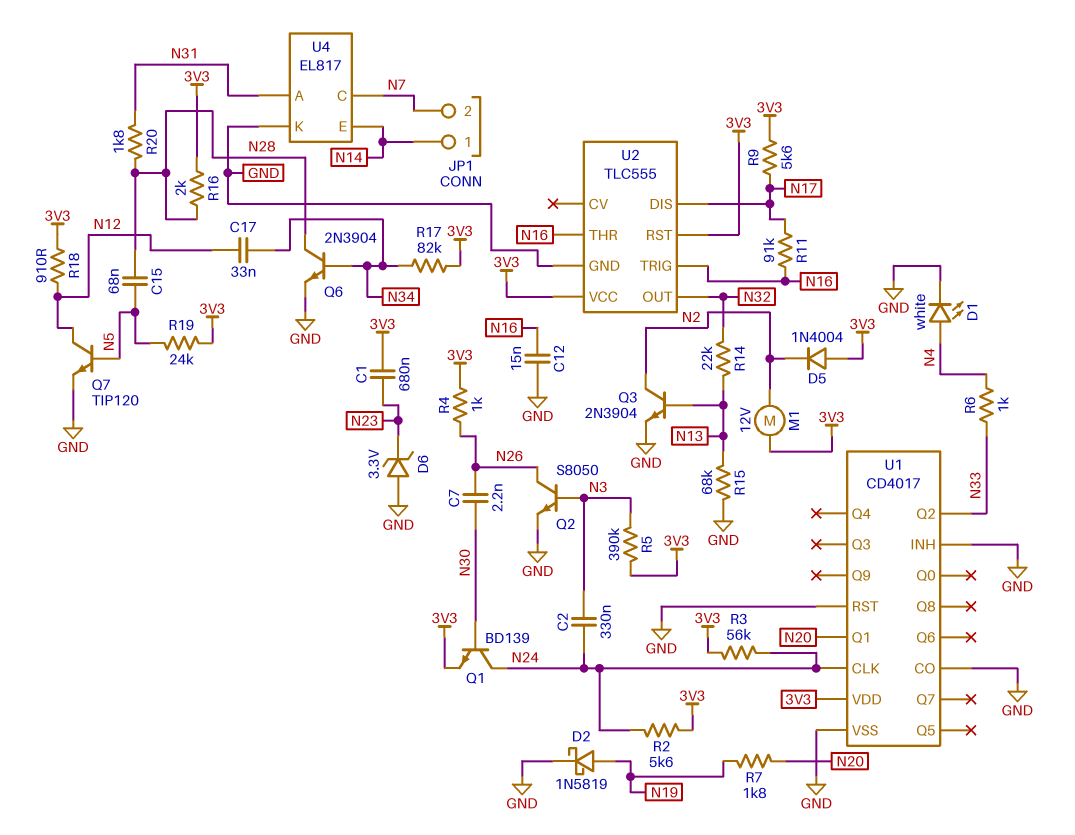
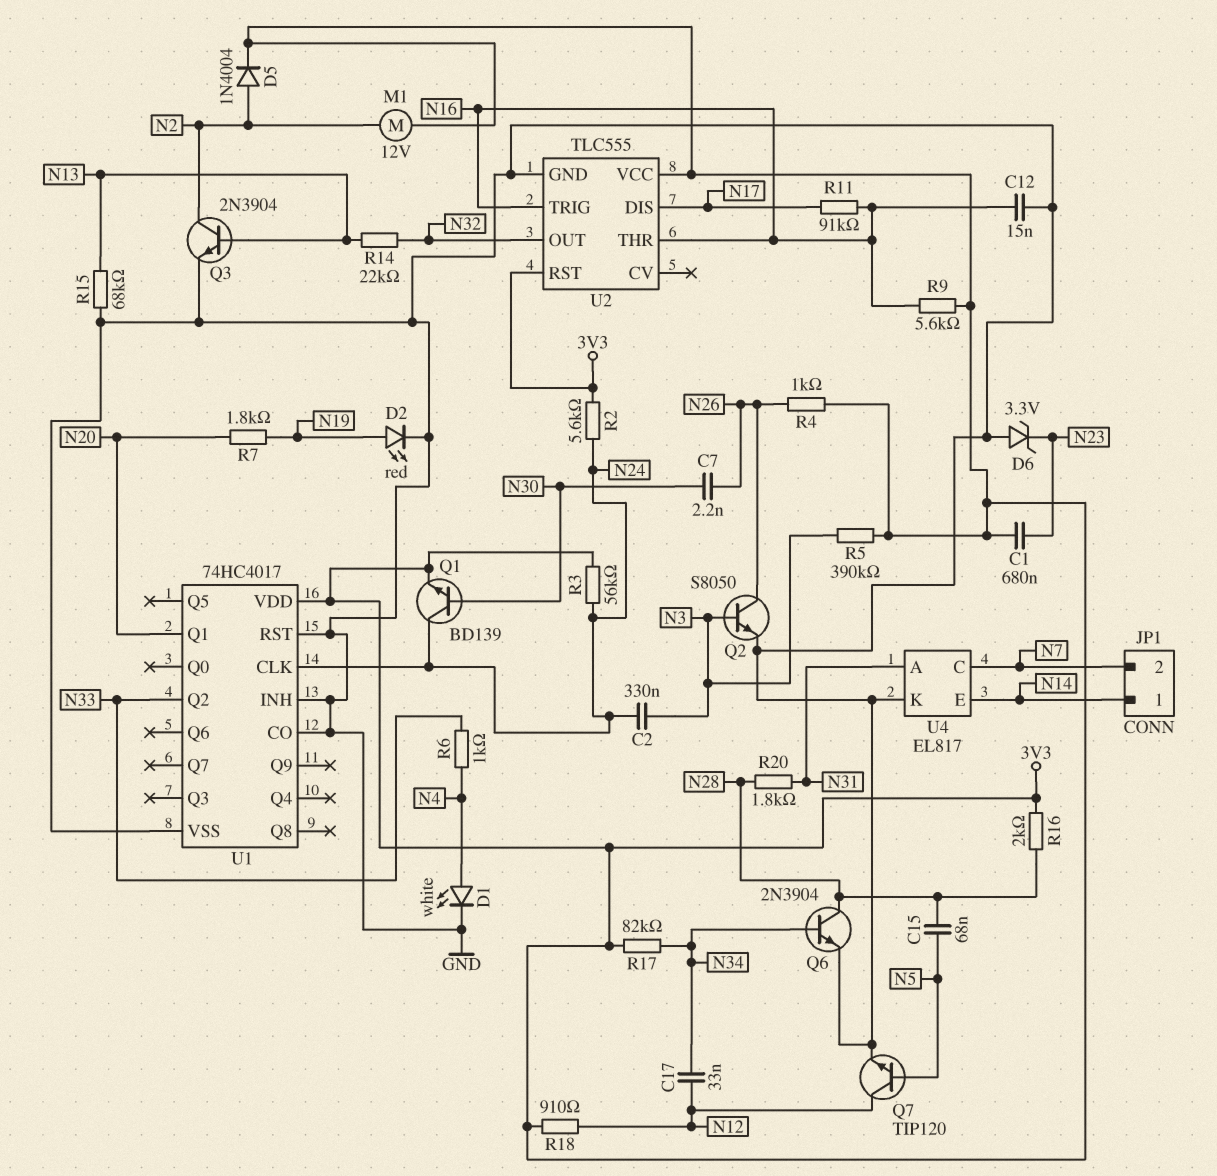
D2: schottky 1N5819 (A N19, K GND) -> LED red (A N19, K GND)
D5: diode 1N4004 (A 3V3, K N2) -> diode 1N4004 (A N2, K 3V3)
R9: 5.6k (3V3, N17) -> 5.6k (3V3, N16)
R19: 24k (3V3, N5) -> none
U1: CD4017 -> 74HC4017

